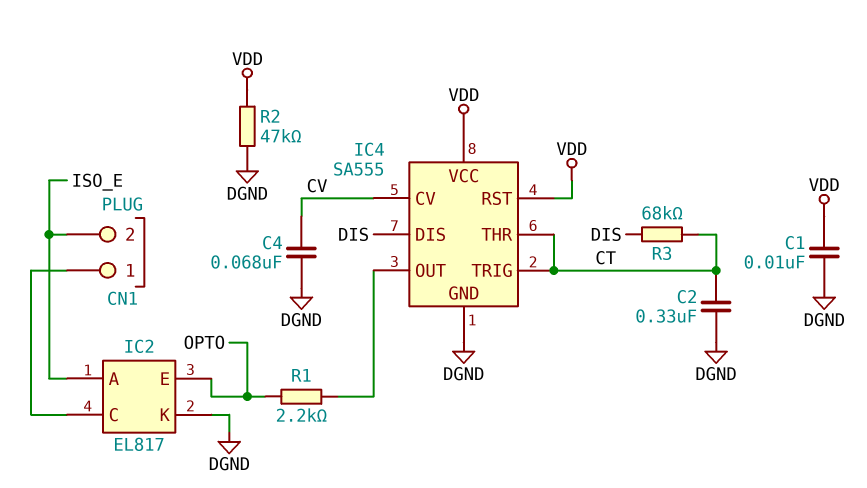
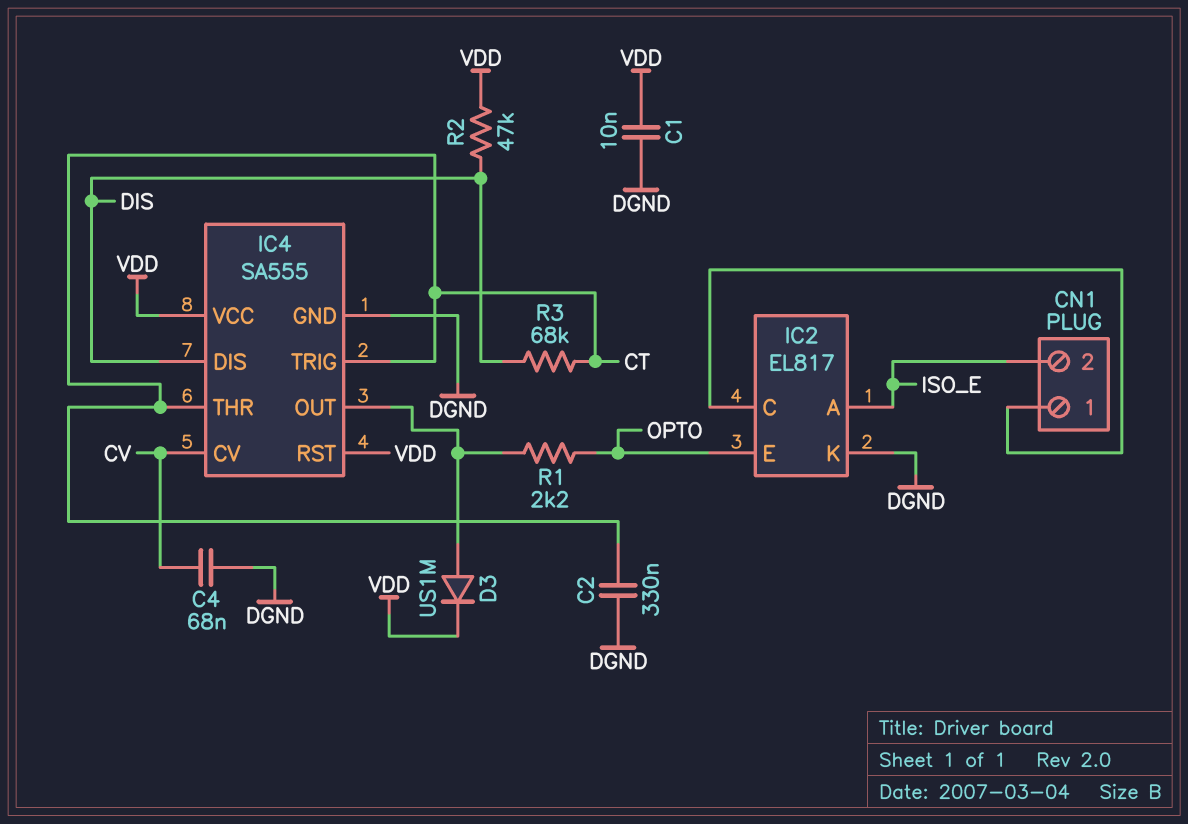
D3: none -> diode US1M (A IC4/OUT, K VDD)
R2: 47k (DGND, VDD) -> 47k (DIS, VDD)

